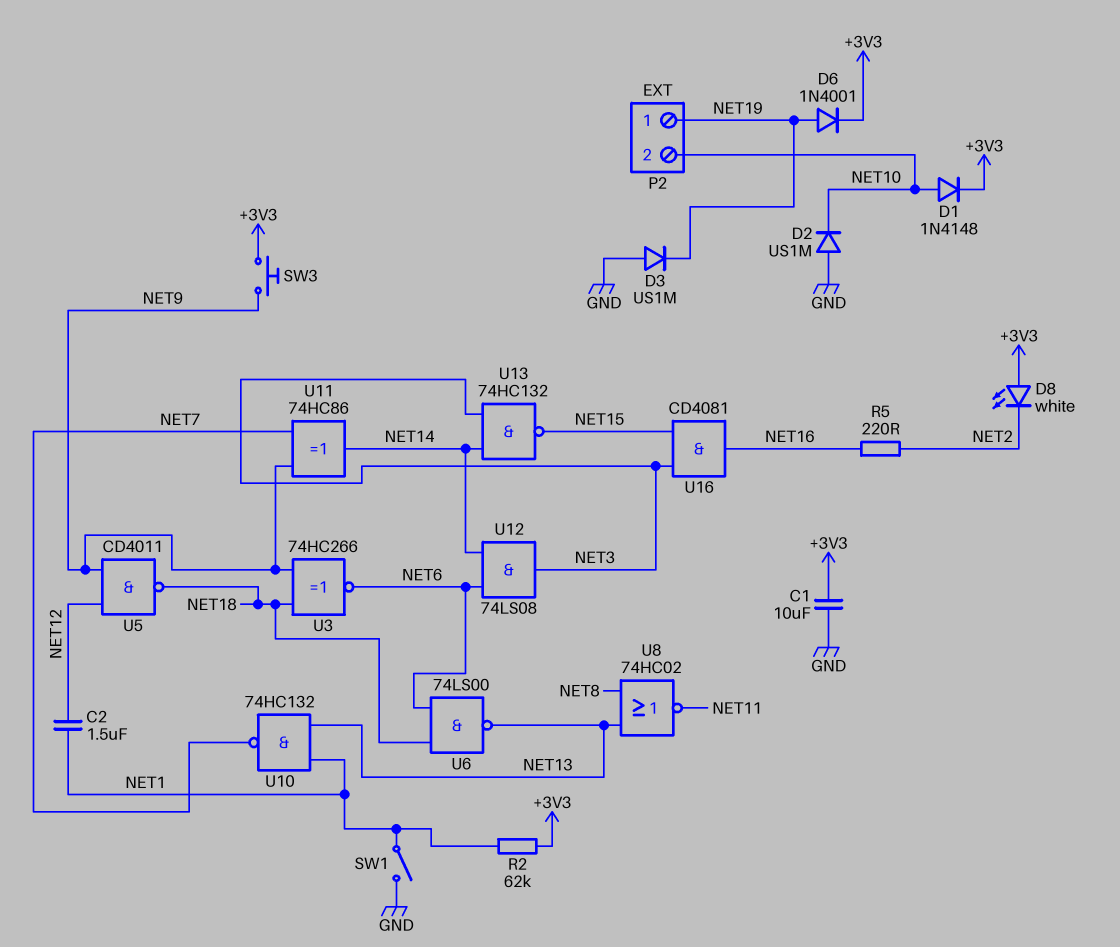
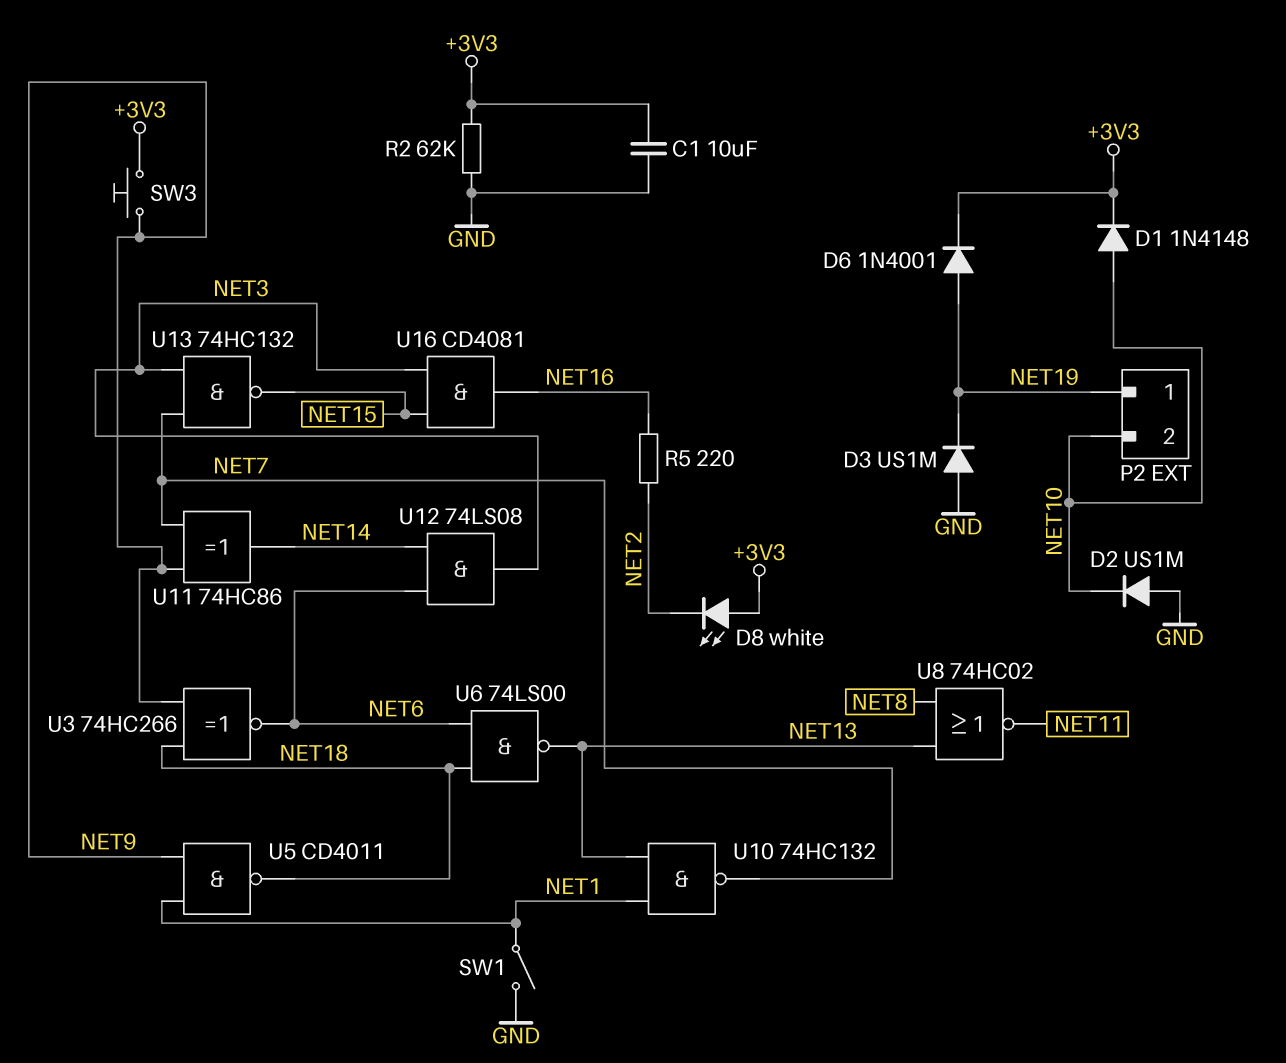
C2: 1.5uF (NET1, NET12) -> none
R2: 62k (+3V3, NET1) -> 62k (+3V3, GND)
U5: NAND CD4011 (in NET9, in NET12, out NET18) -> NAND CD4011 (in NET1, in NET9, out NET18)
U13: NAND 74HC132 (in NET3, in NET14, out NET15) -> NAND 74HC132 (in NET3, in NET7, out NET15)

